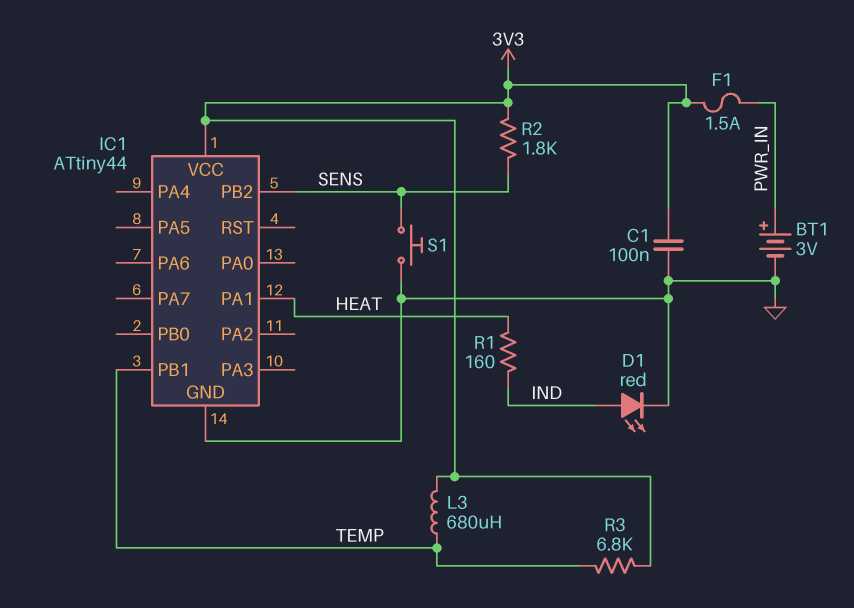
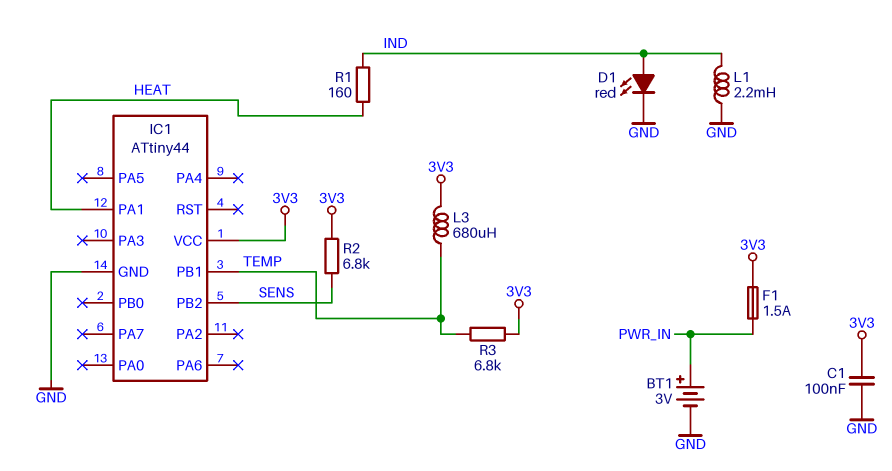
L1: none -> 2.2mH (GND, IND)
R2: 1.8k (3V3, SENS) -> 6.8k (3V3, SENS)
S1: button (GND, SENS) -> none

